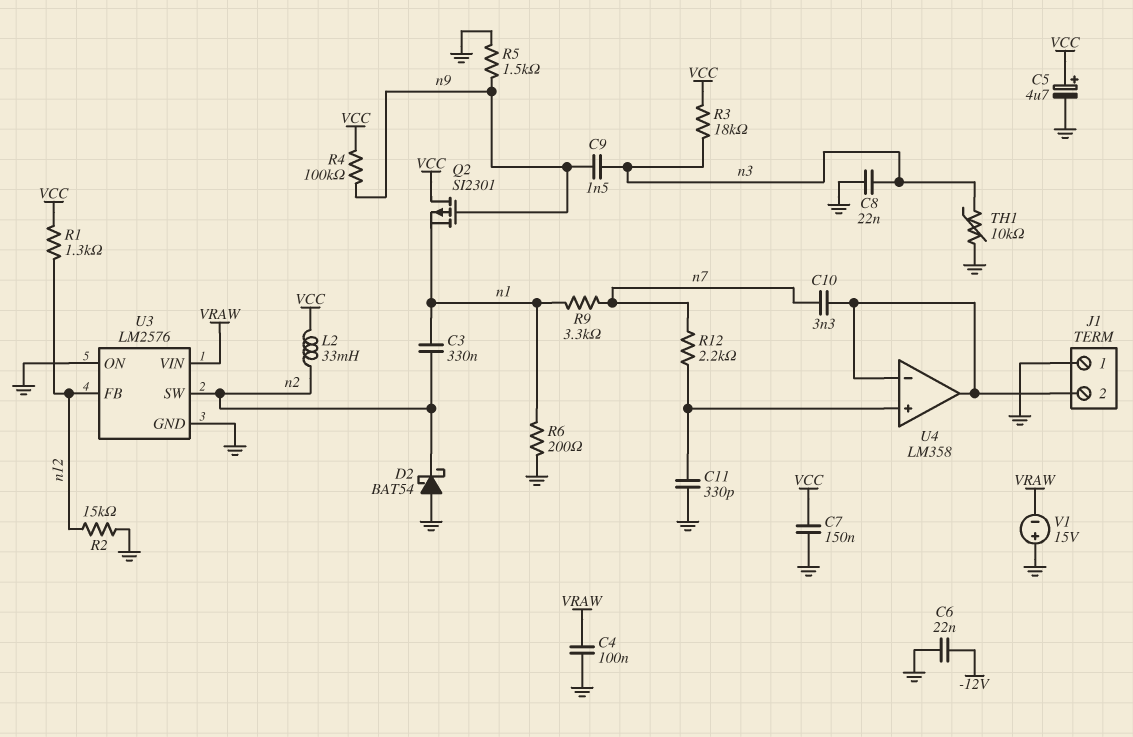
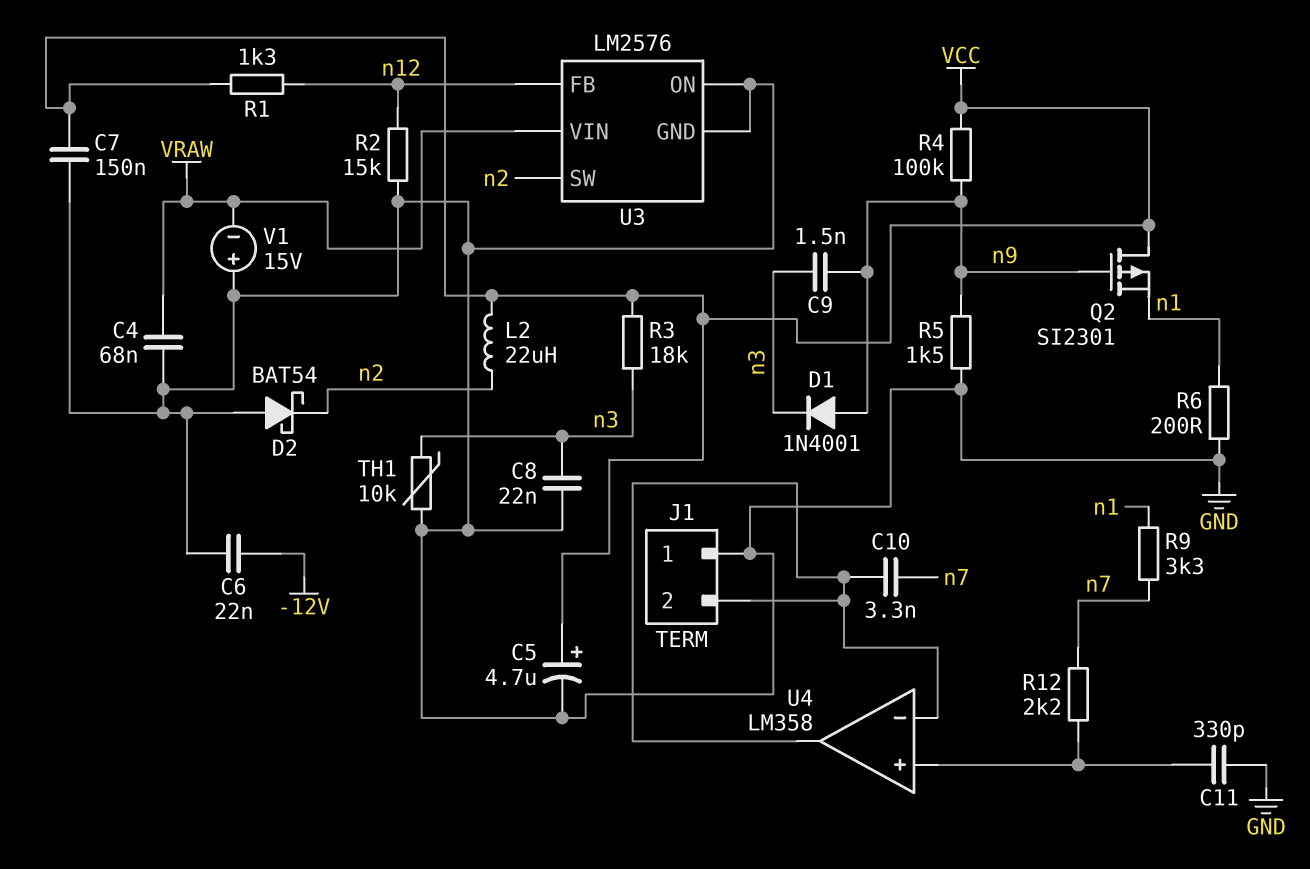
C3: 330nF (n1, n2) -> none
C4: 100nF (GND, VRAW) -> 68nF (GND, VRAW)
D1: none -> diode 1N4001 (A n9, K n3)
L2: 33mH (VCC, n2) -> 22uH (VCC, n2)

